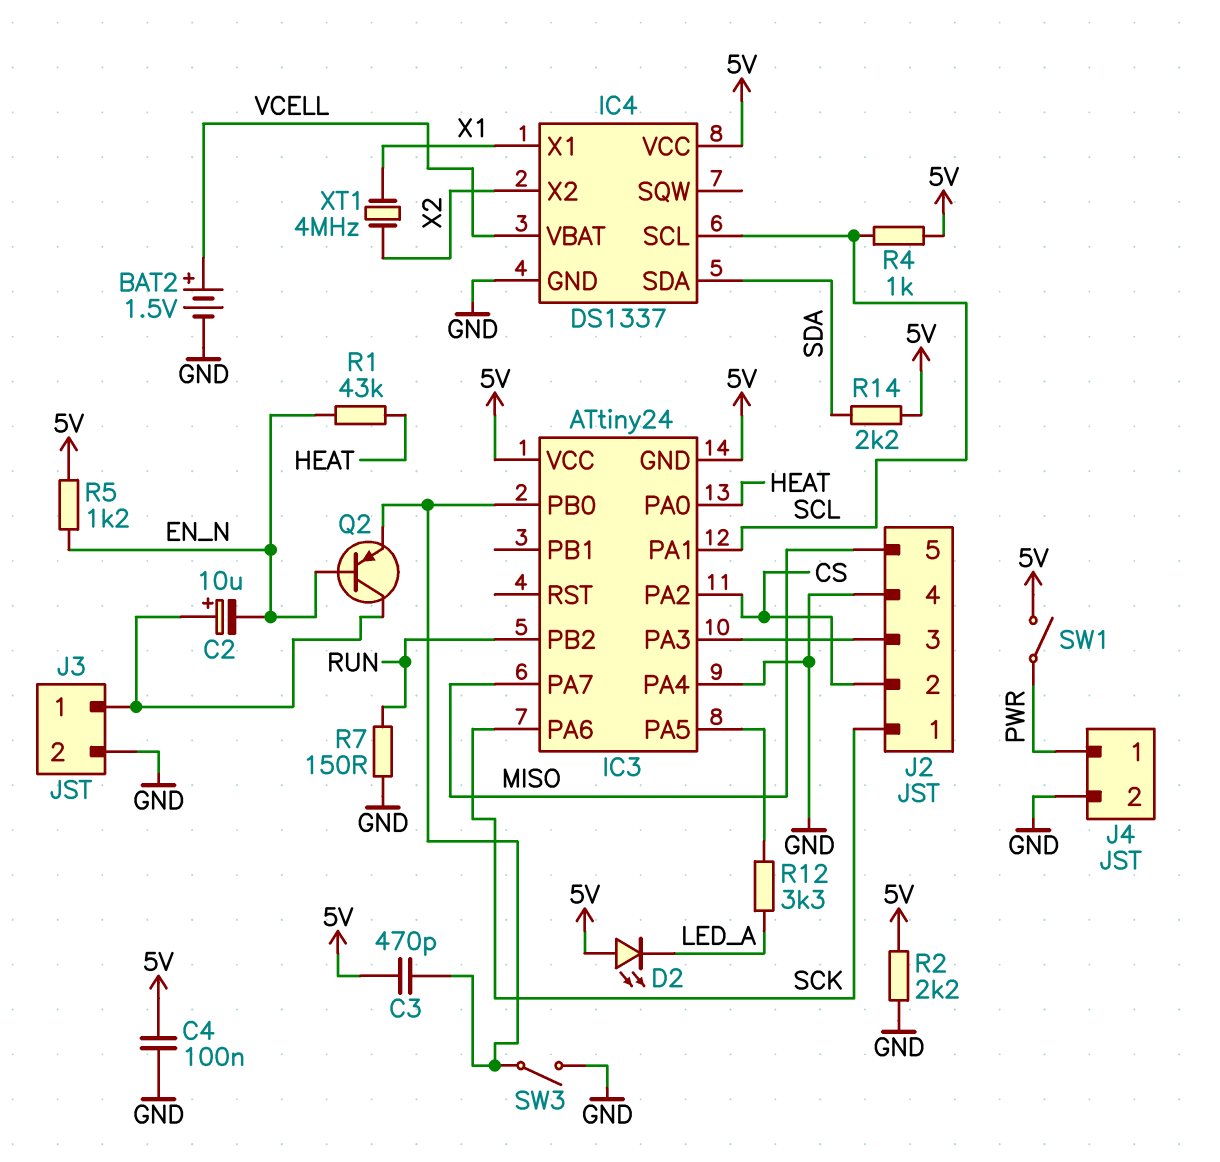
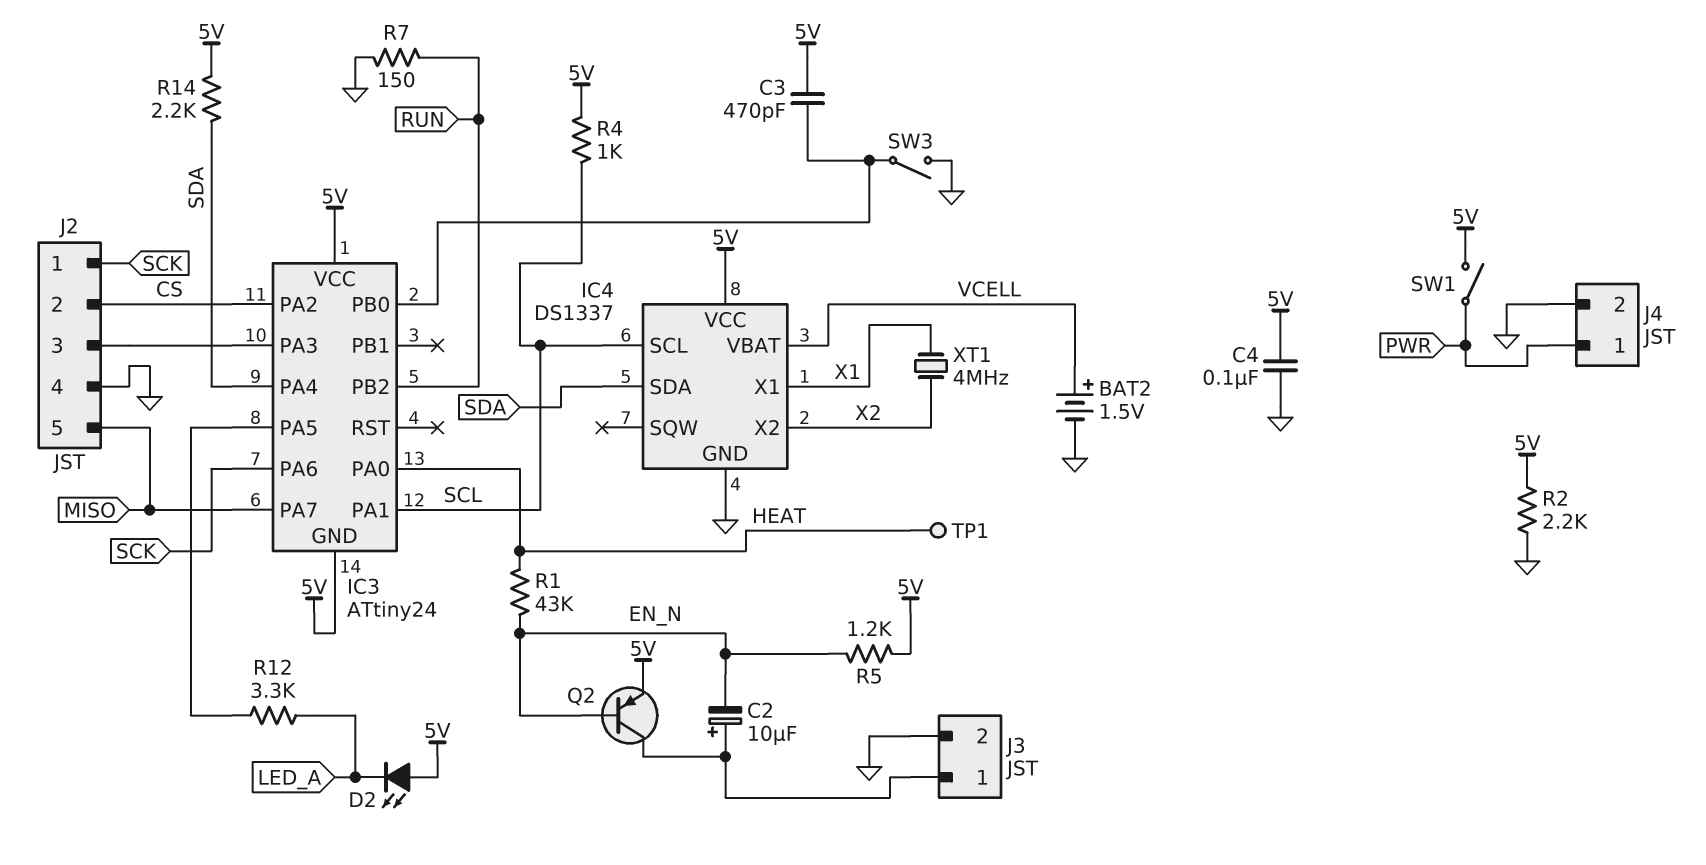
IC3 pin PA4: GND -> SDA
Q2: PNP (B EN_N, C J3/1, E IC3/PB0) -> PNP (B EN_N, C J3/1, E 5V)
TP1: none -> test point (HEAT)

